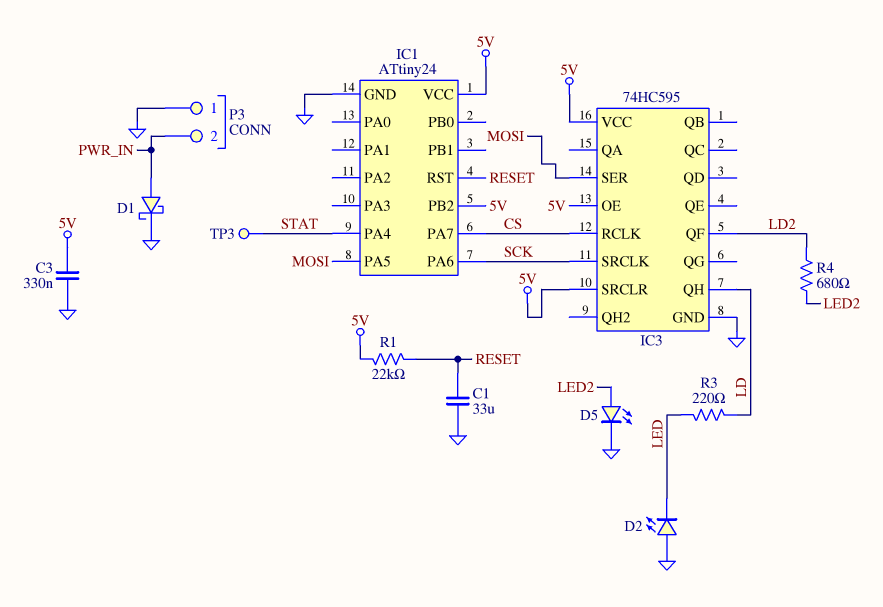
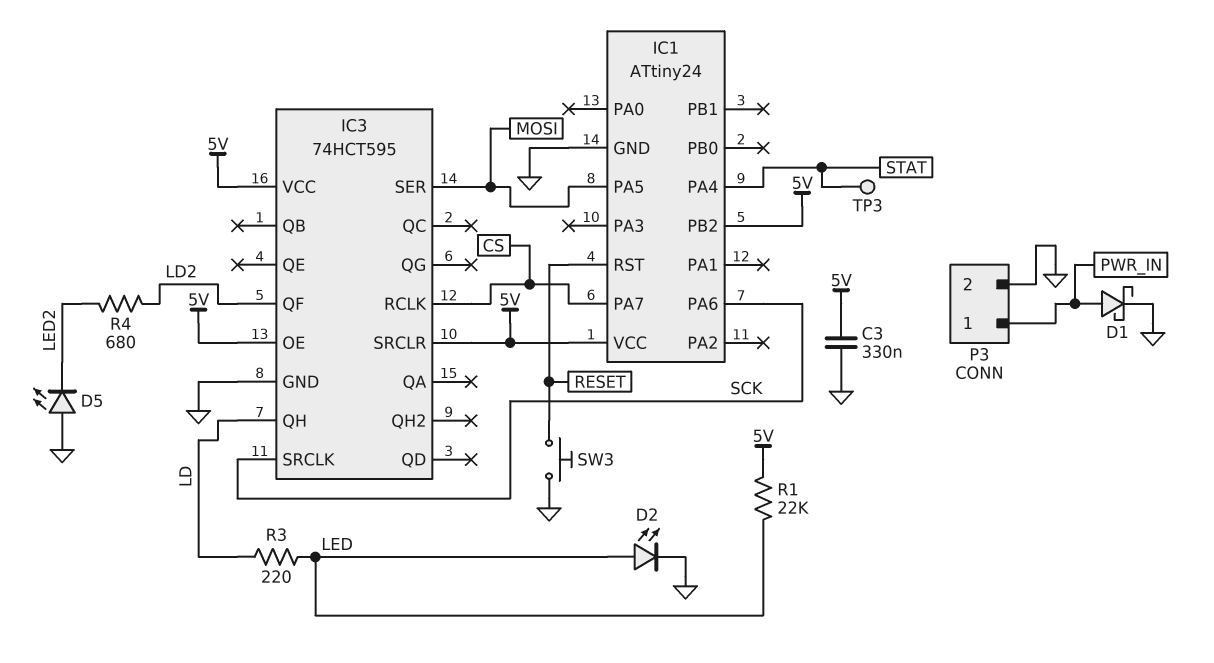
C1: 33uF (GND, RESET) -> none
D2: LED (A GND, K LED) -> LED (A LED, K GND)
D5: LED (A LED2, K GND) -> LED (A GND, K LED2)
IC3: 74HC595 -> 74HCT595
P3 pin 1: GND -> PWR_IN
P3 pin 2: PWR_IN -> GND
R1: 22k (5V, RESET) -> 22k (5V, LED)
SW3: none -> button (GND, RESET)

